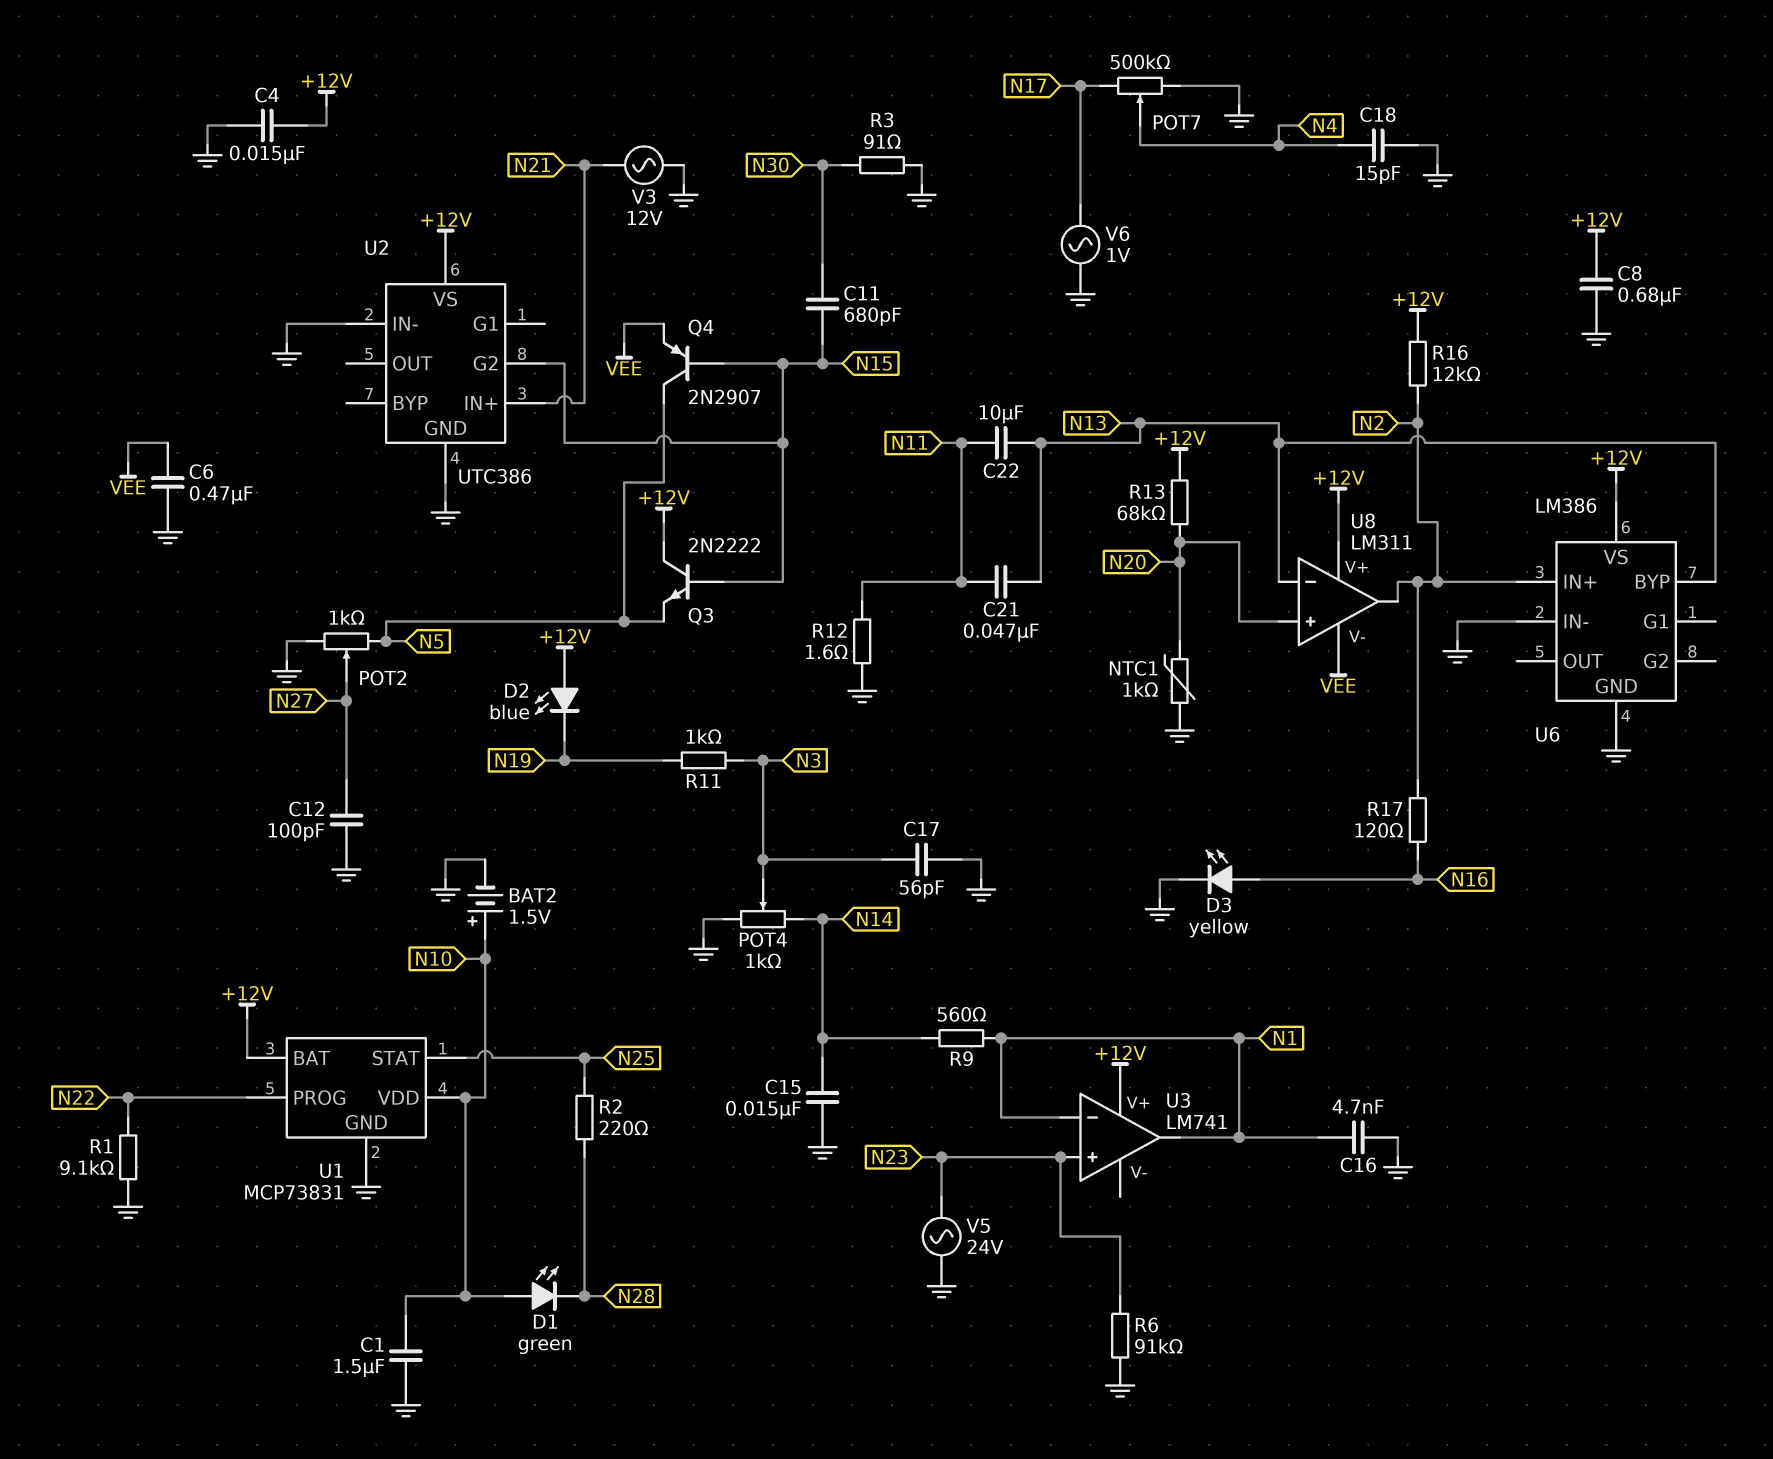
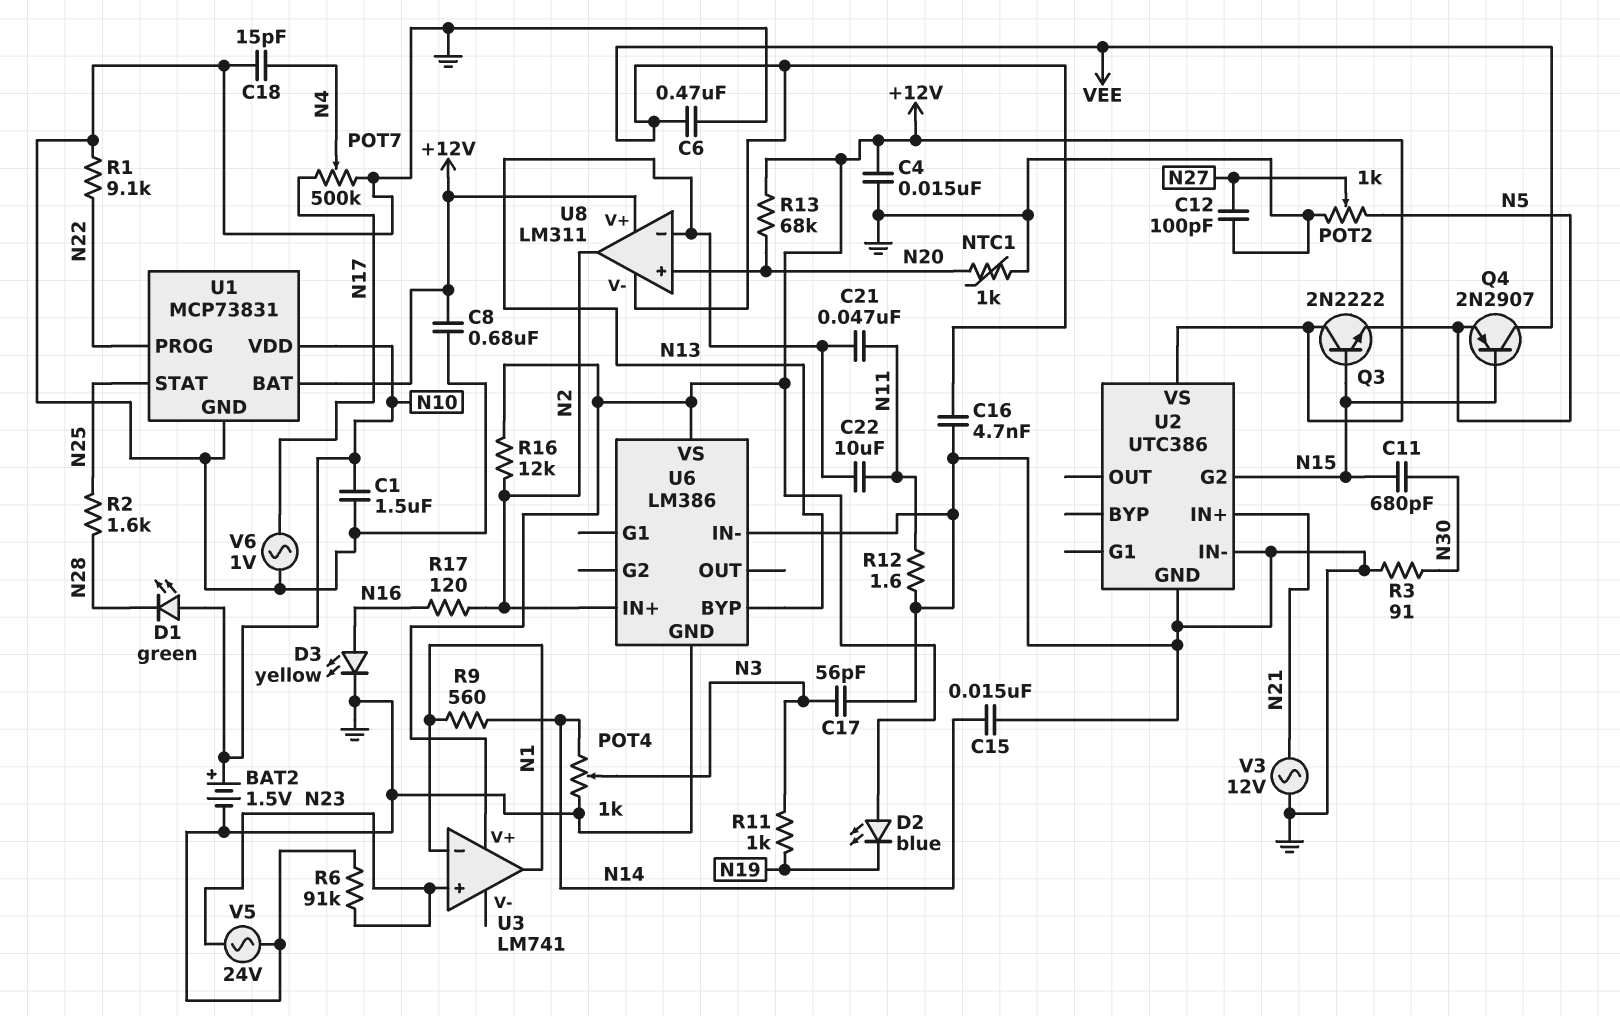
C16: 4.7nF (GND, N1) -> 4.7nF (GND, VEE)
Q4: PNP 2N2907 (B N15, C N5, E VEE) -> PNP 2N2907 (B N15, C VEE, E N5)
R2: 220 (N25, N28) -> 1.6k (N25, N28)

